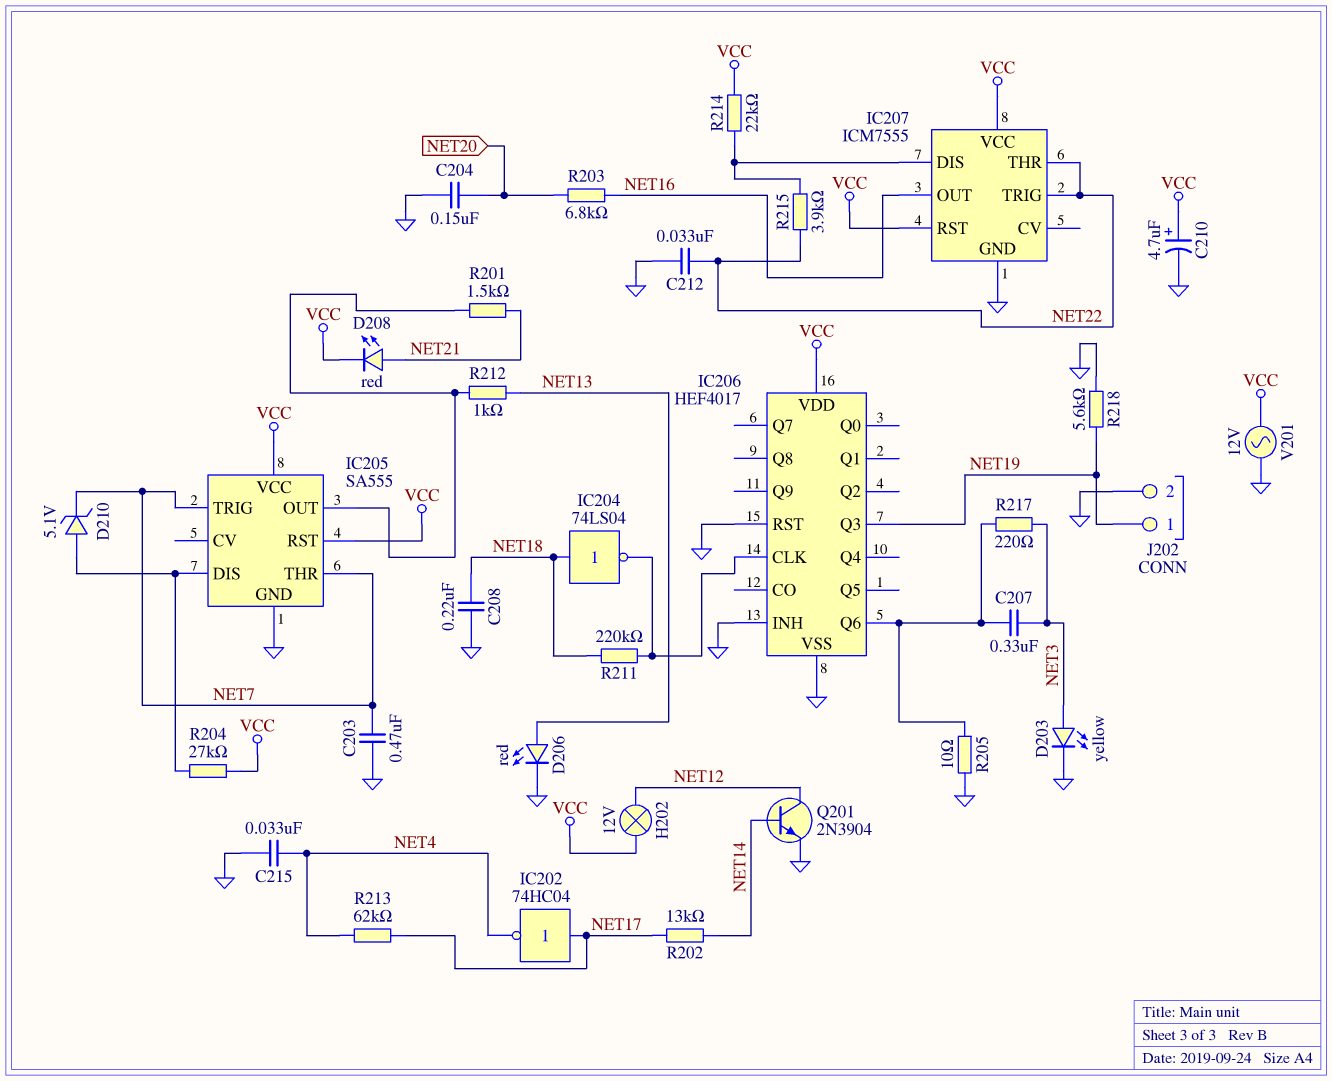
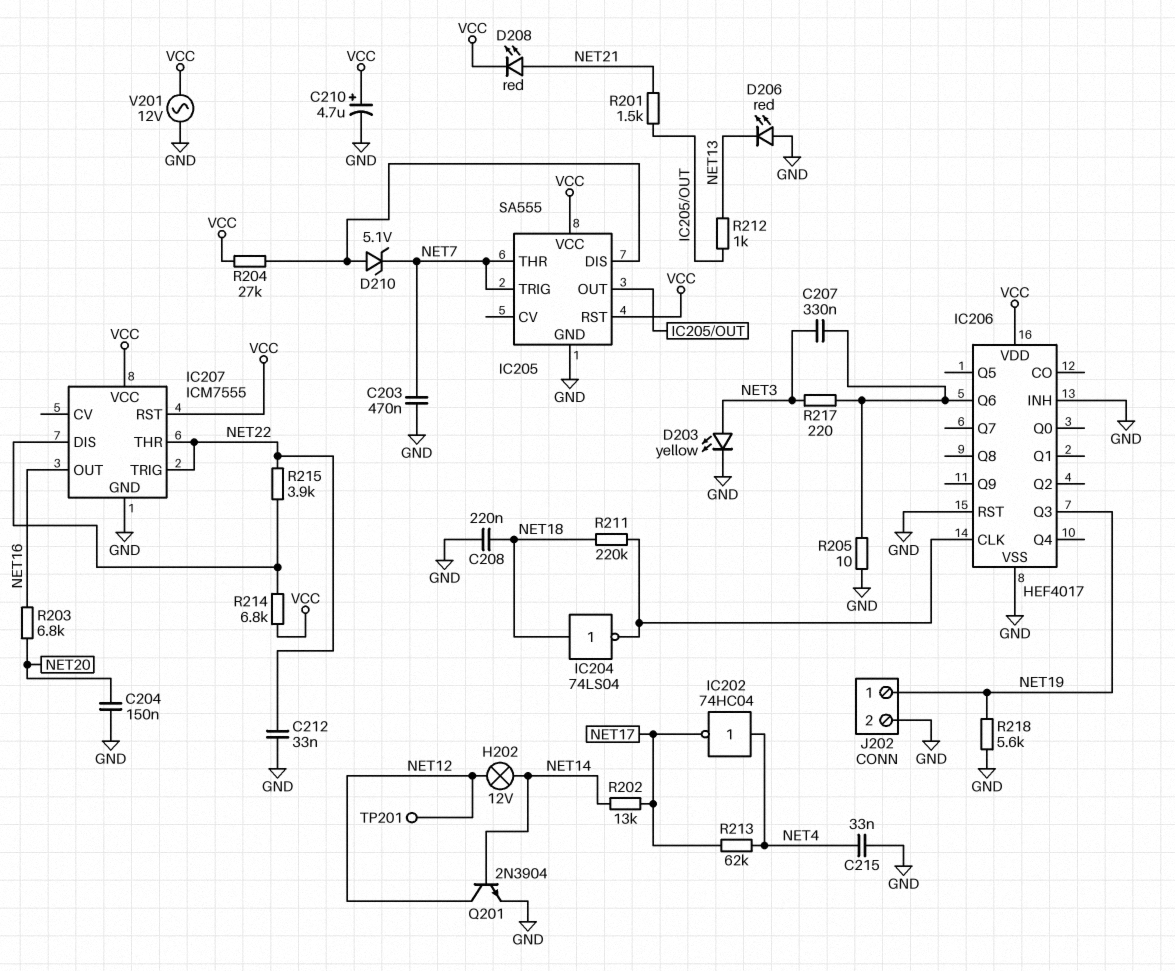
D206: LED red (A NET13, K GND) -> LED red (A GND, K NET13)
H202: lamp 12V (NET12, VCC) -> lamp 12V (NET12, NET14)
IC202: NOT 74HC04 (in NET17, out NET4) -> NOT 74HC04 (in NET4, out NET17)
R214: 22k (IC207/DIS, VCC) -> 6.8k (IC207/DIS, VCC)
TP201: none -> test point (NET12)

